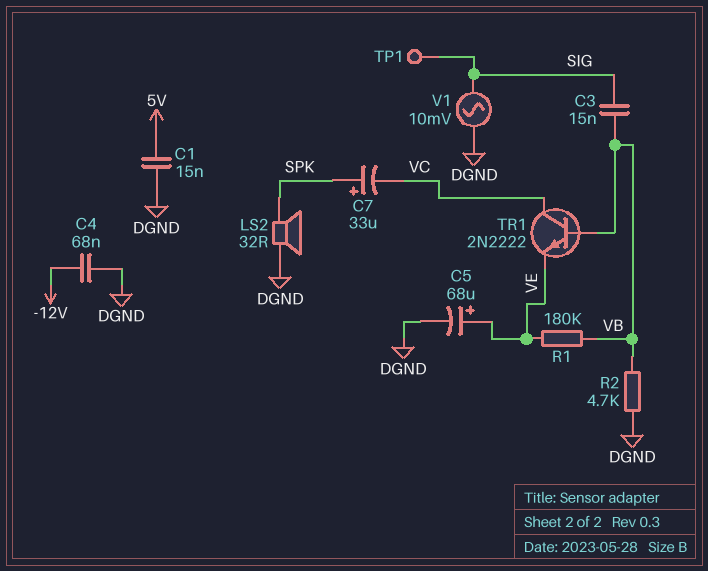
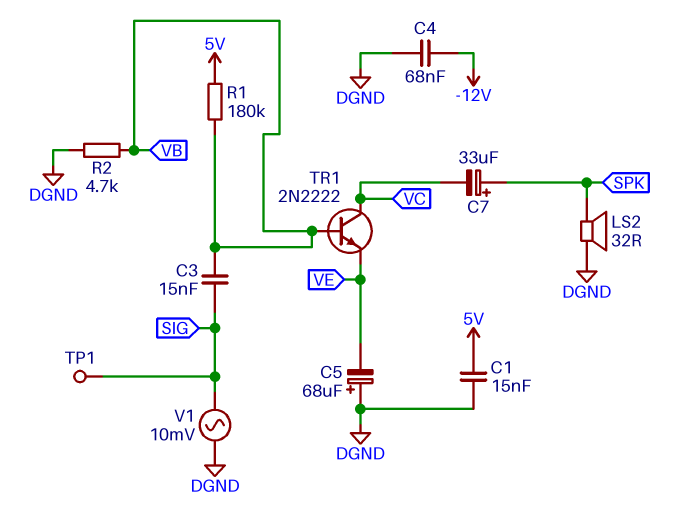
C5: 68uF (plus VE, minus DGND) -> 68uF (plus DGND, minus VE)
R1: 180k (VB, VE) -> 180k (5V, VB)

